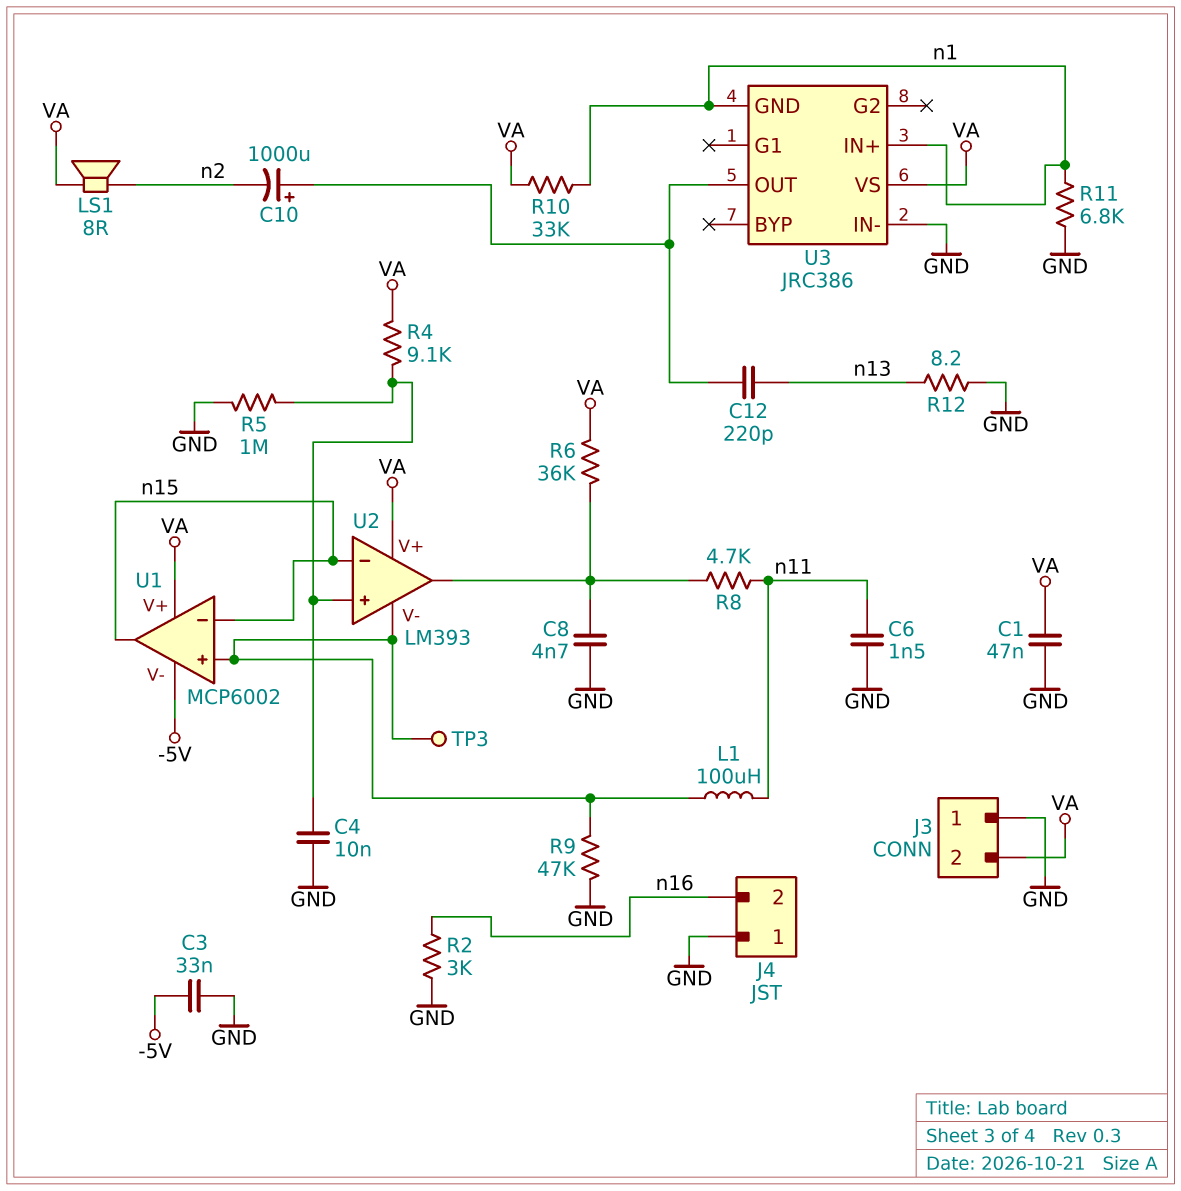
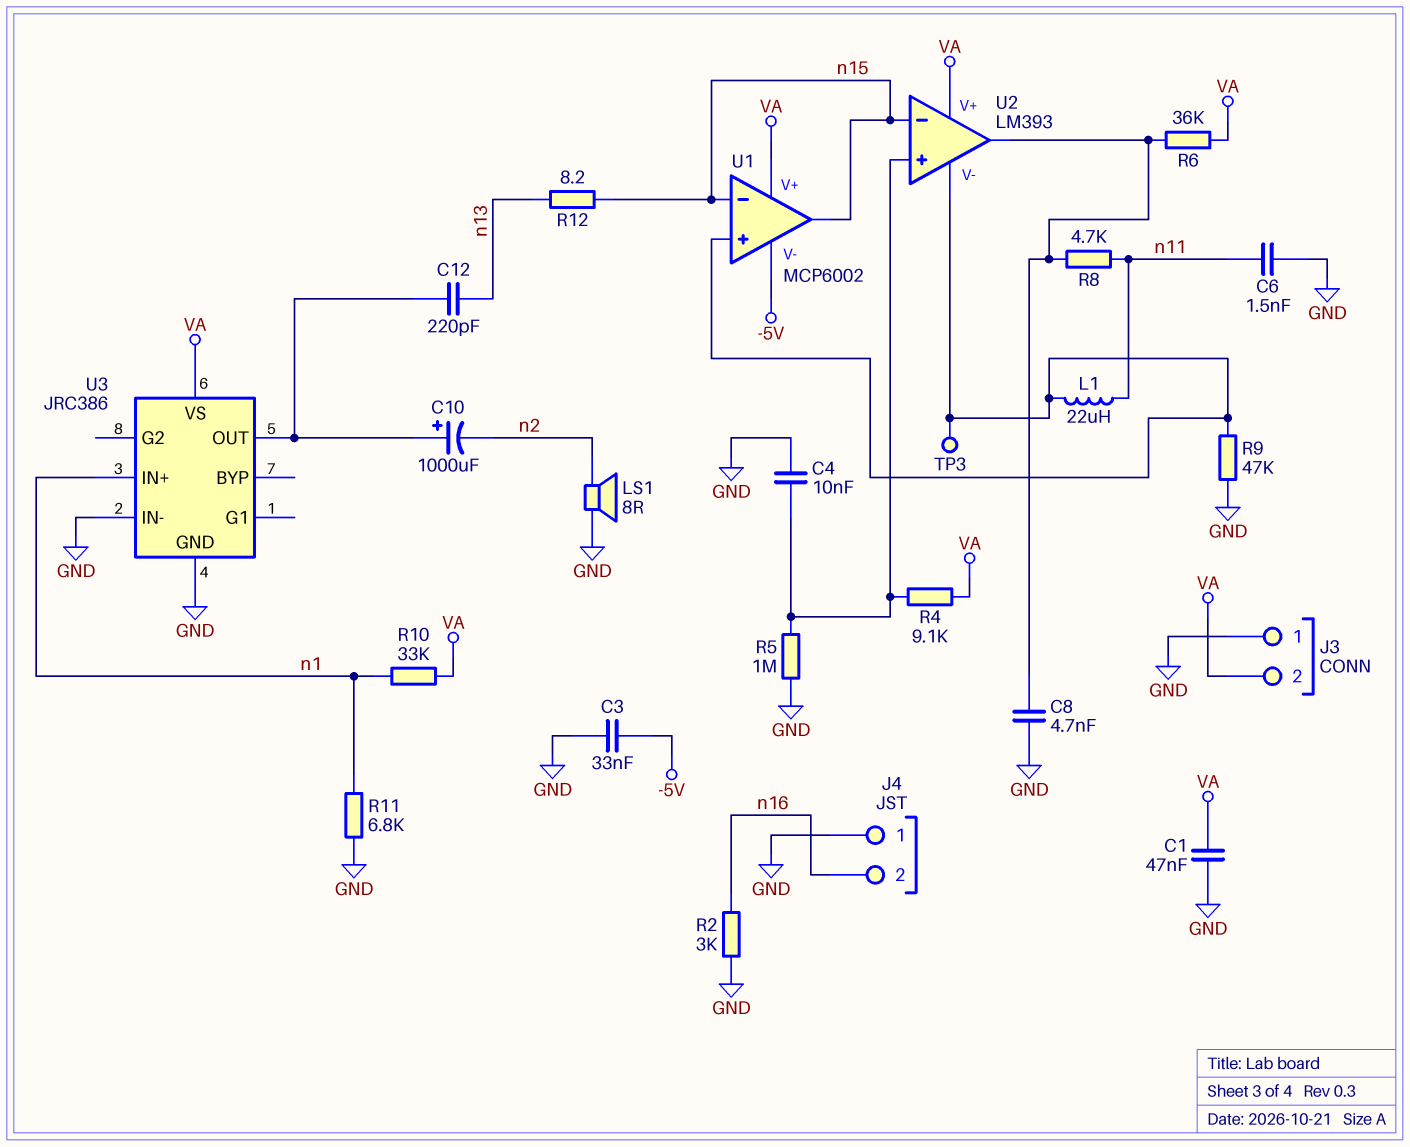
L1: 100uH (U1/in+, n11) -> 22uH (U1/in+, n11)
LS1: speaker 8R (VA, n2) -> speaker 8R (GND, n2)
R12: 8.2 (GND, n13) -> 8.2 (n13, n15)
U3 pin GND: n1 -> GND

